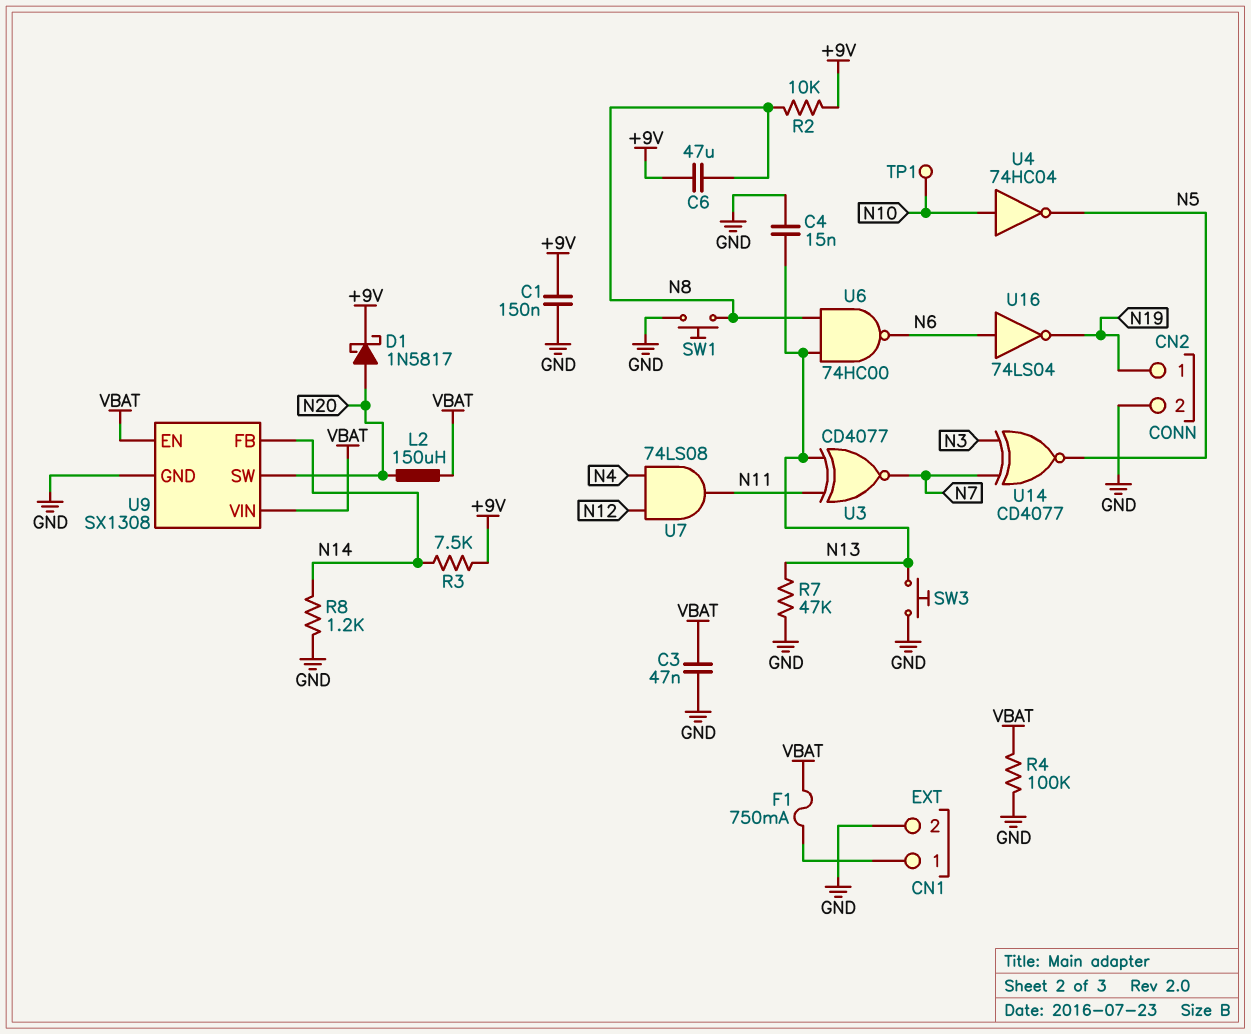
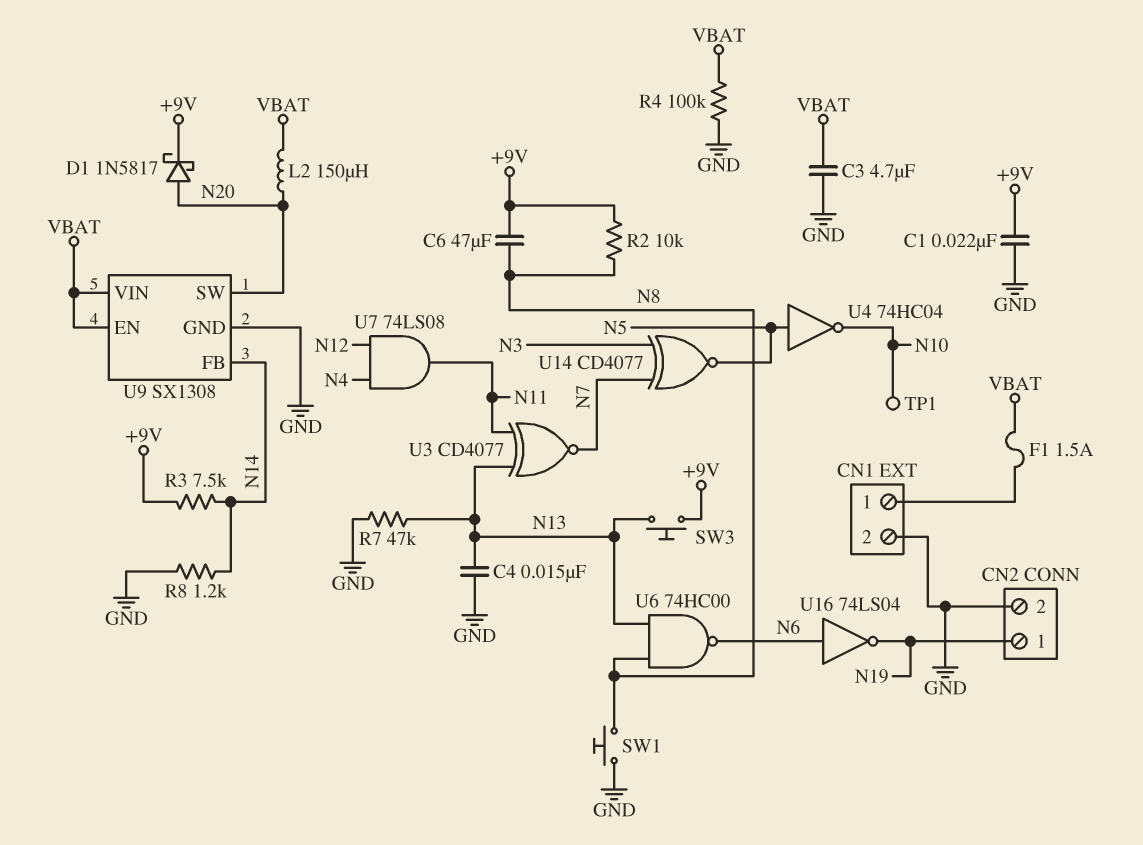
C1: 150nF (+9V, GND) -> 22nF (+9V, GND)
C3: 47nF (GND, VBAT) -> 4.7uF (GND, VBAT)
F1: 750mA (CN1/1, VBAT) -> 1.5A (CN1/1, VBAT)
SW3: button (GND, N13) -> button (+9V, N13)
U4: NOT 74HC04 (in N10, out N5) -> NOT 74HC04 (in N5, out N10)

